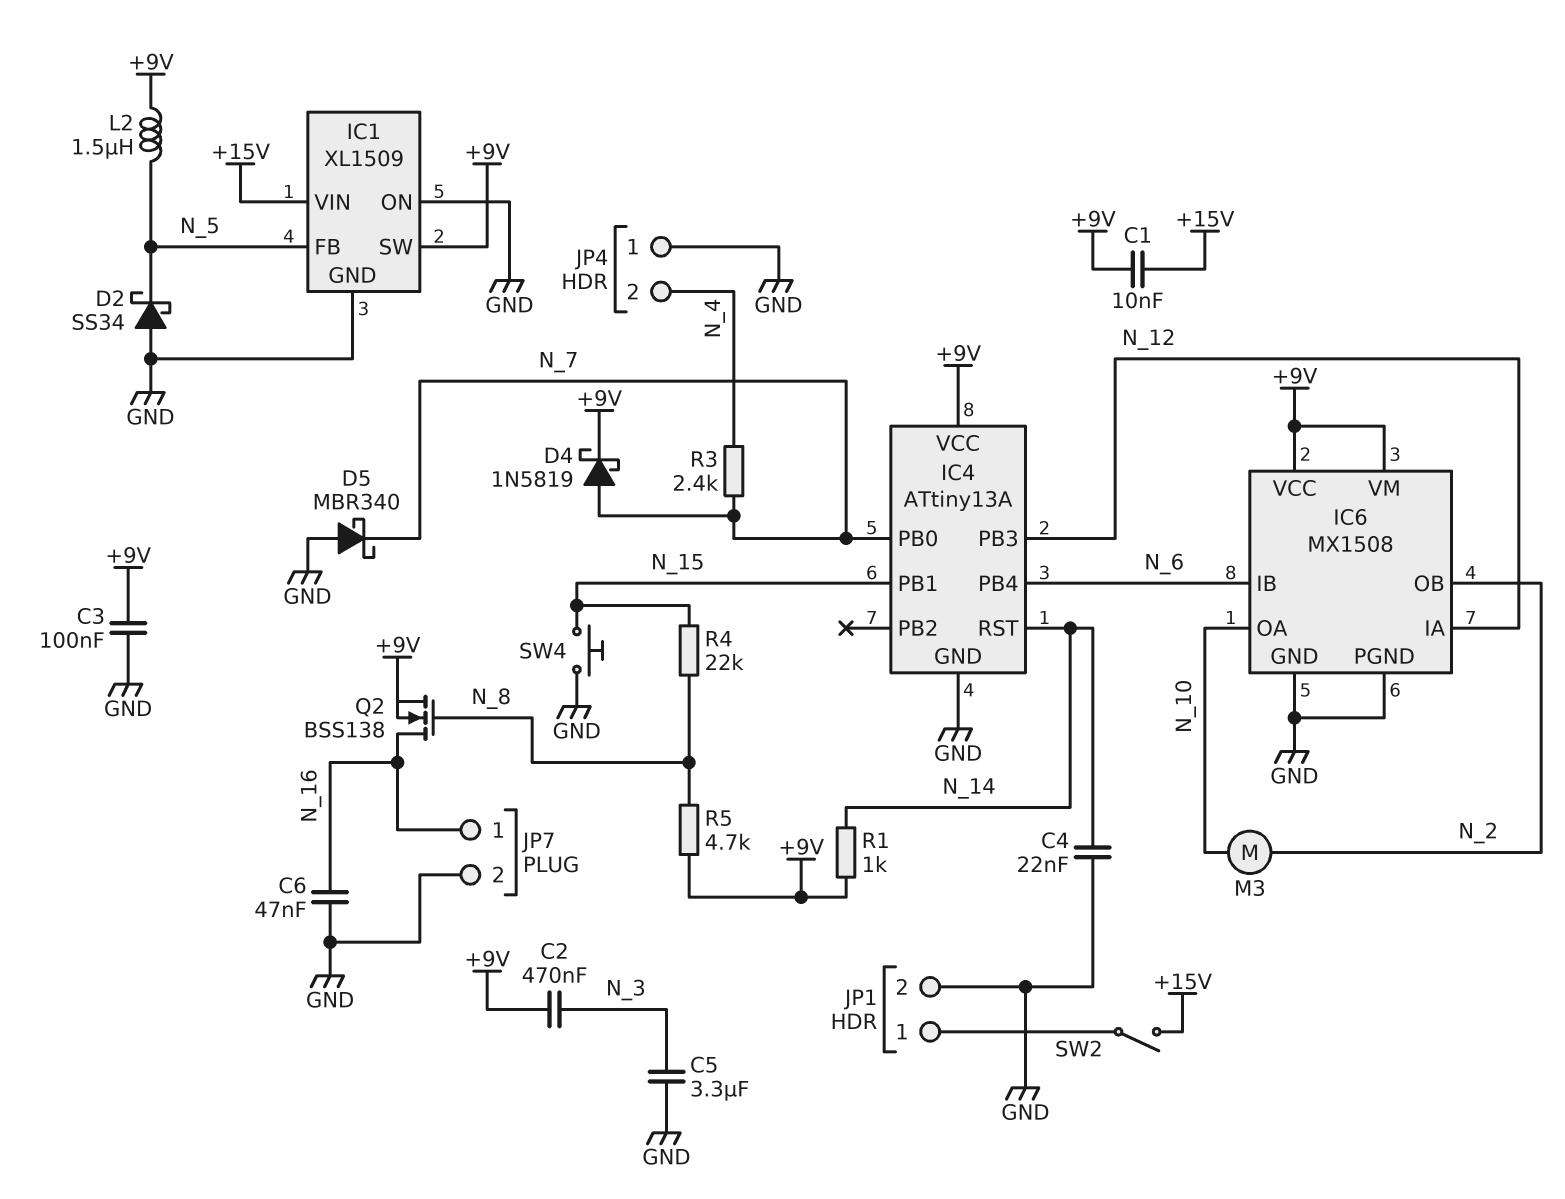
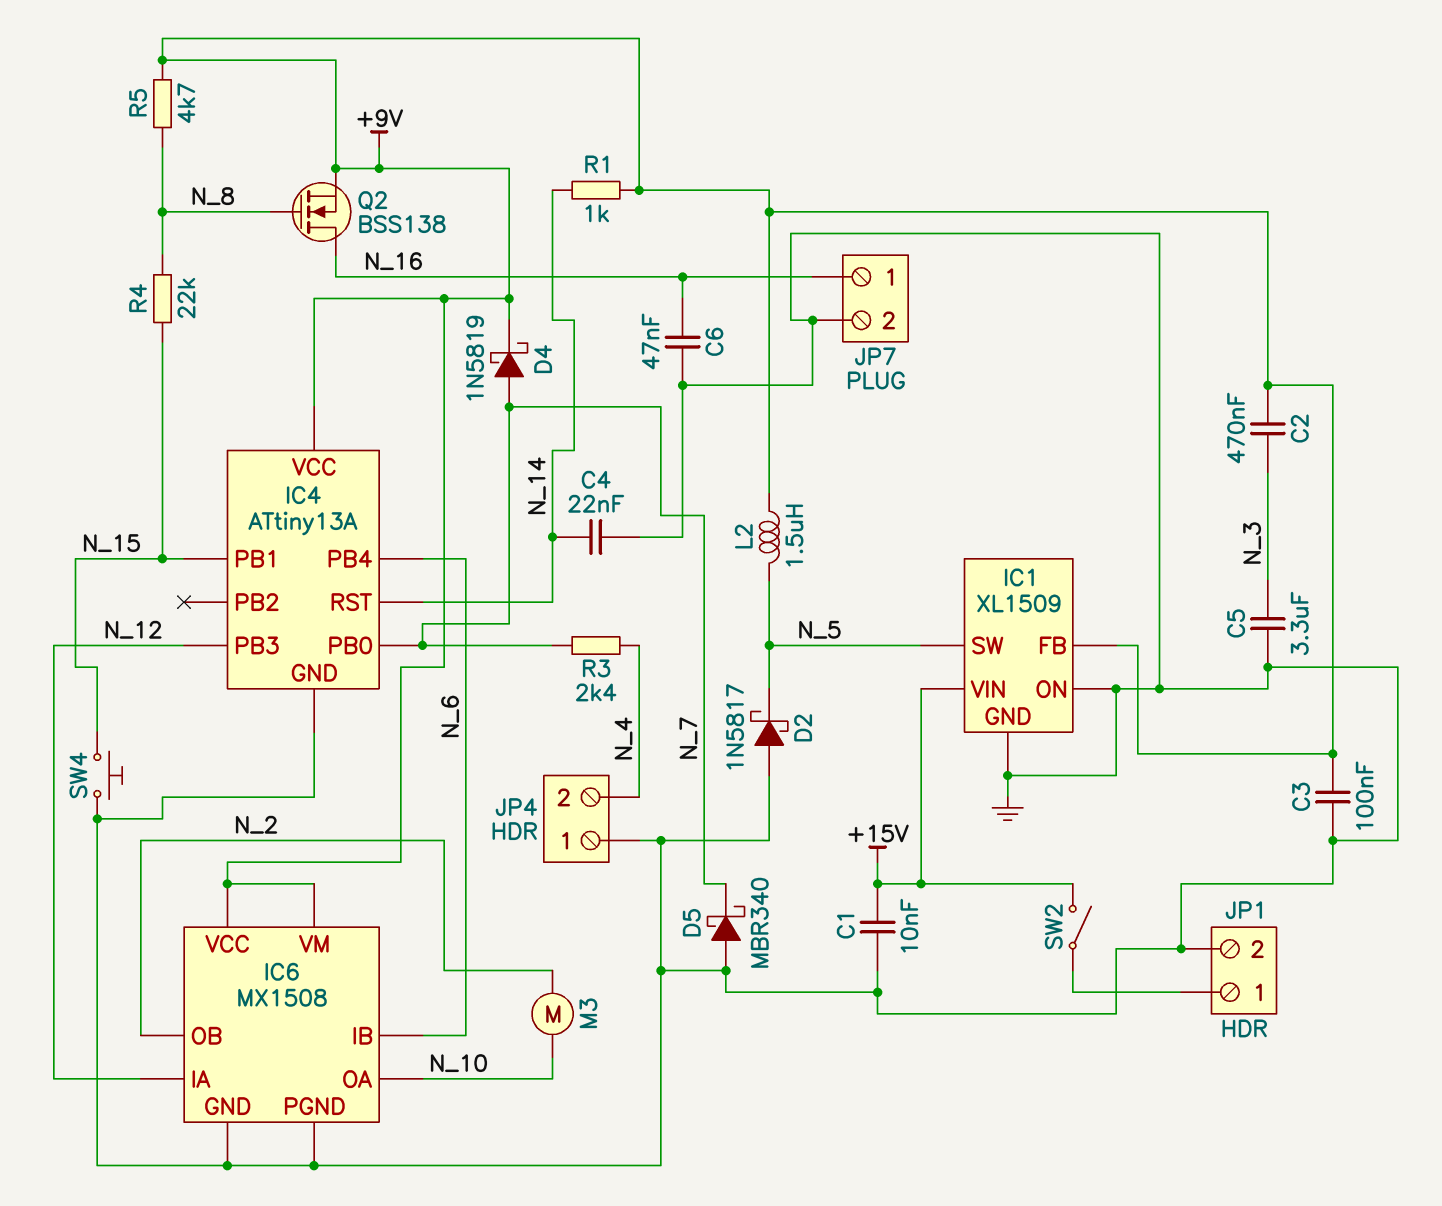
C1: 10nF (+9V, +15V) -> 10nF (+15V, GND)
D2: schottky SS34 (A GND, K N_5) -> schottky 1N5817 (A GND, K N_5)
IC1 pin FB: N_5 -> +9V
IC1 pin SW: +9V -> N_5

